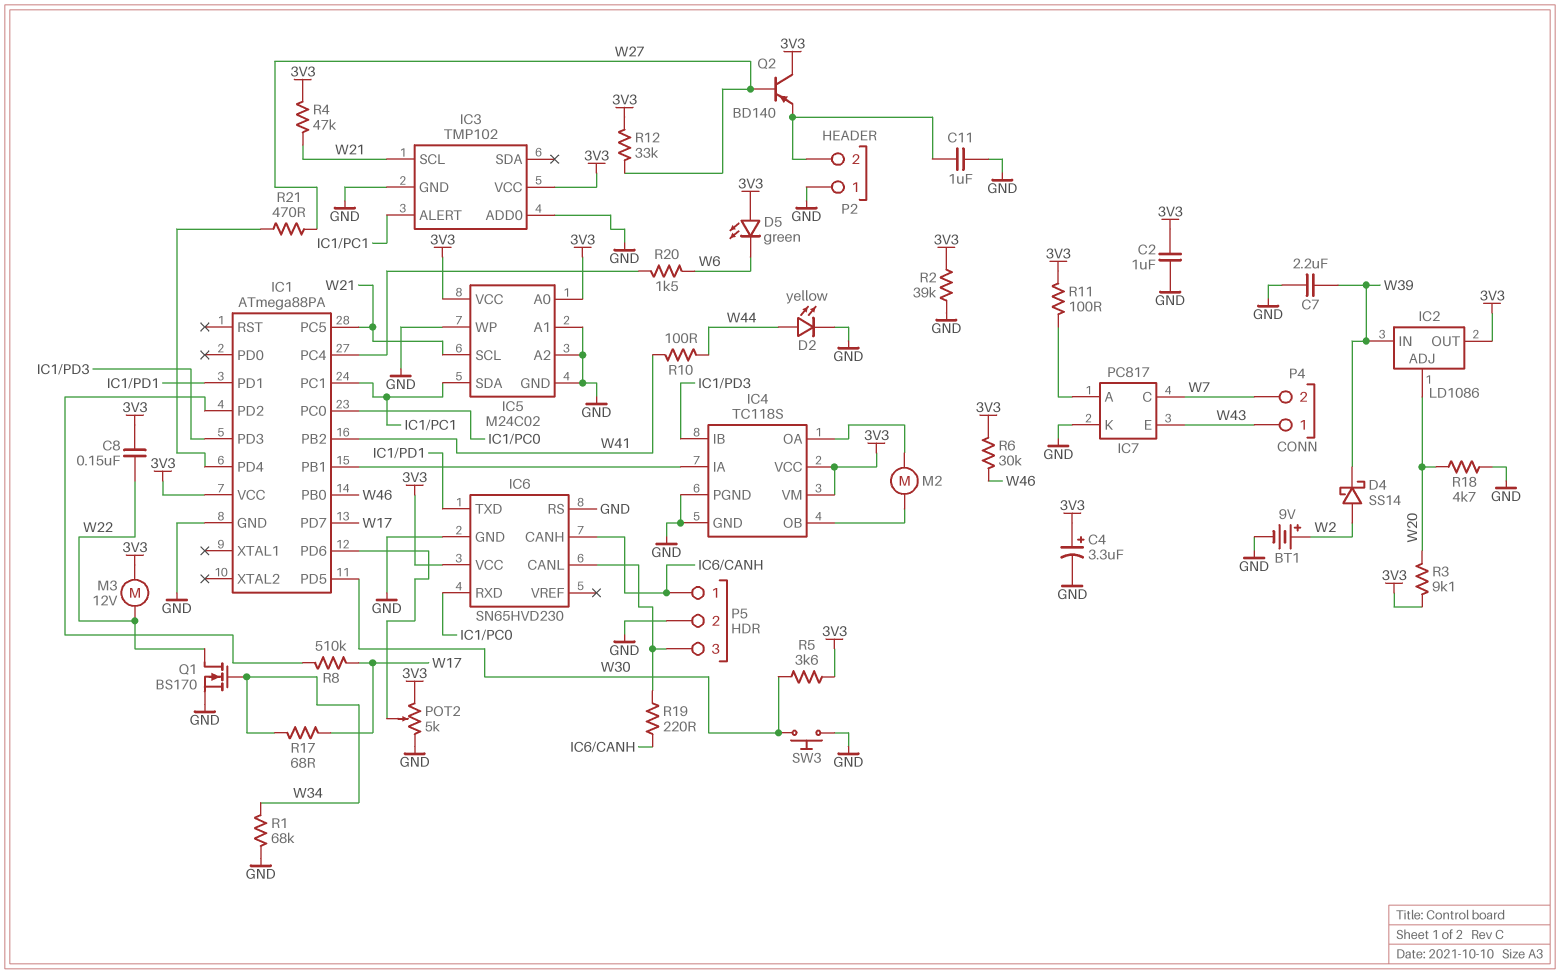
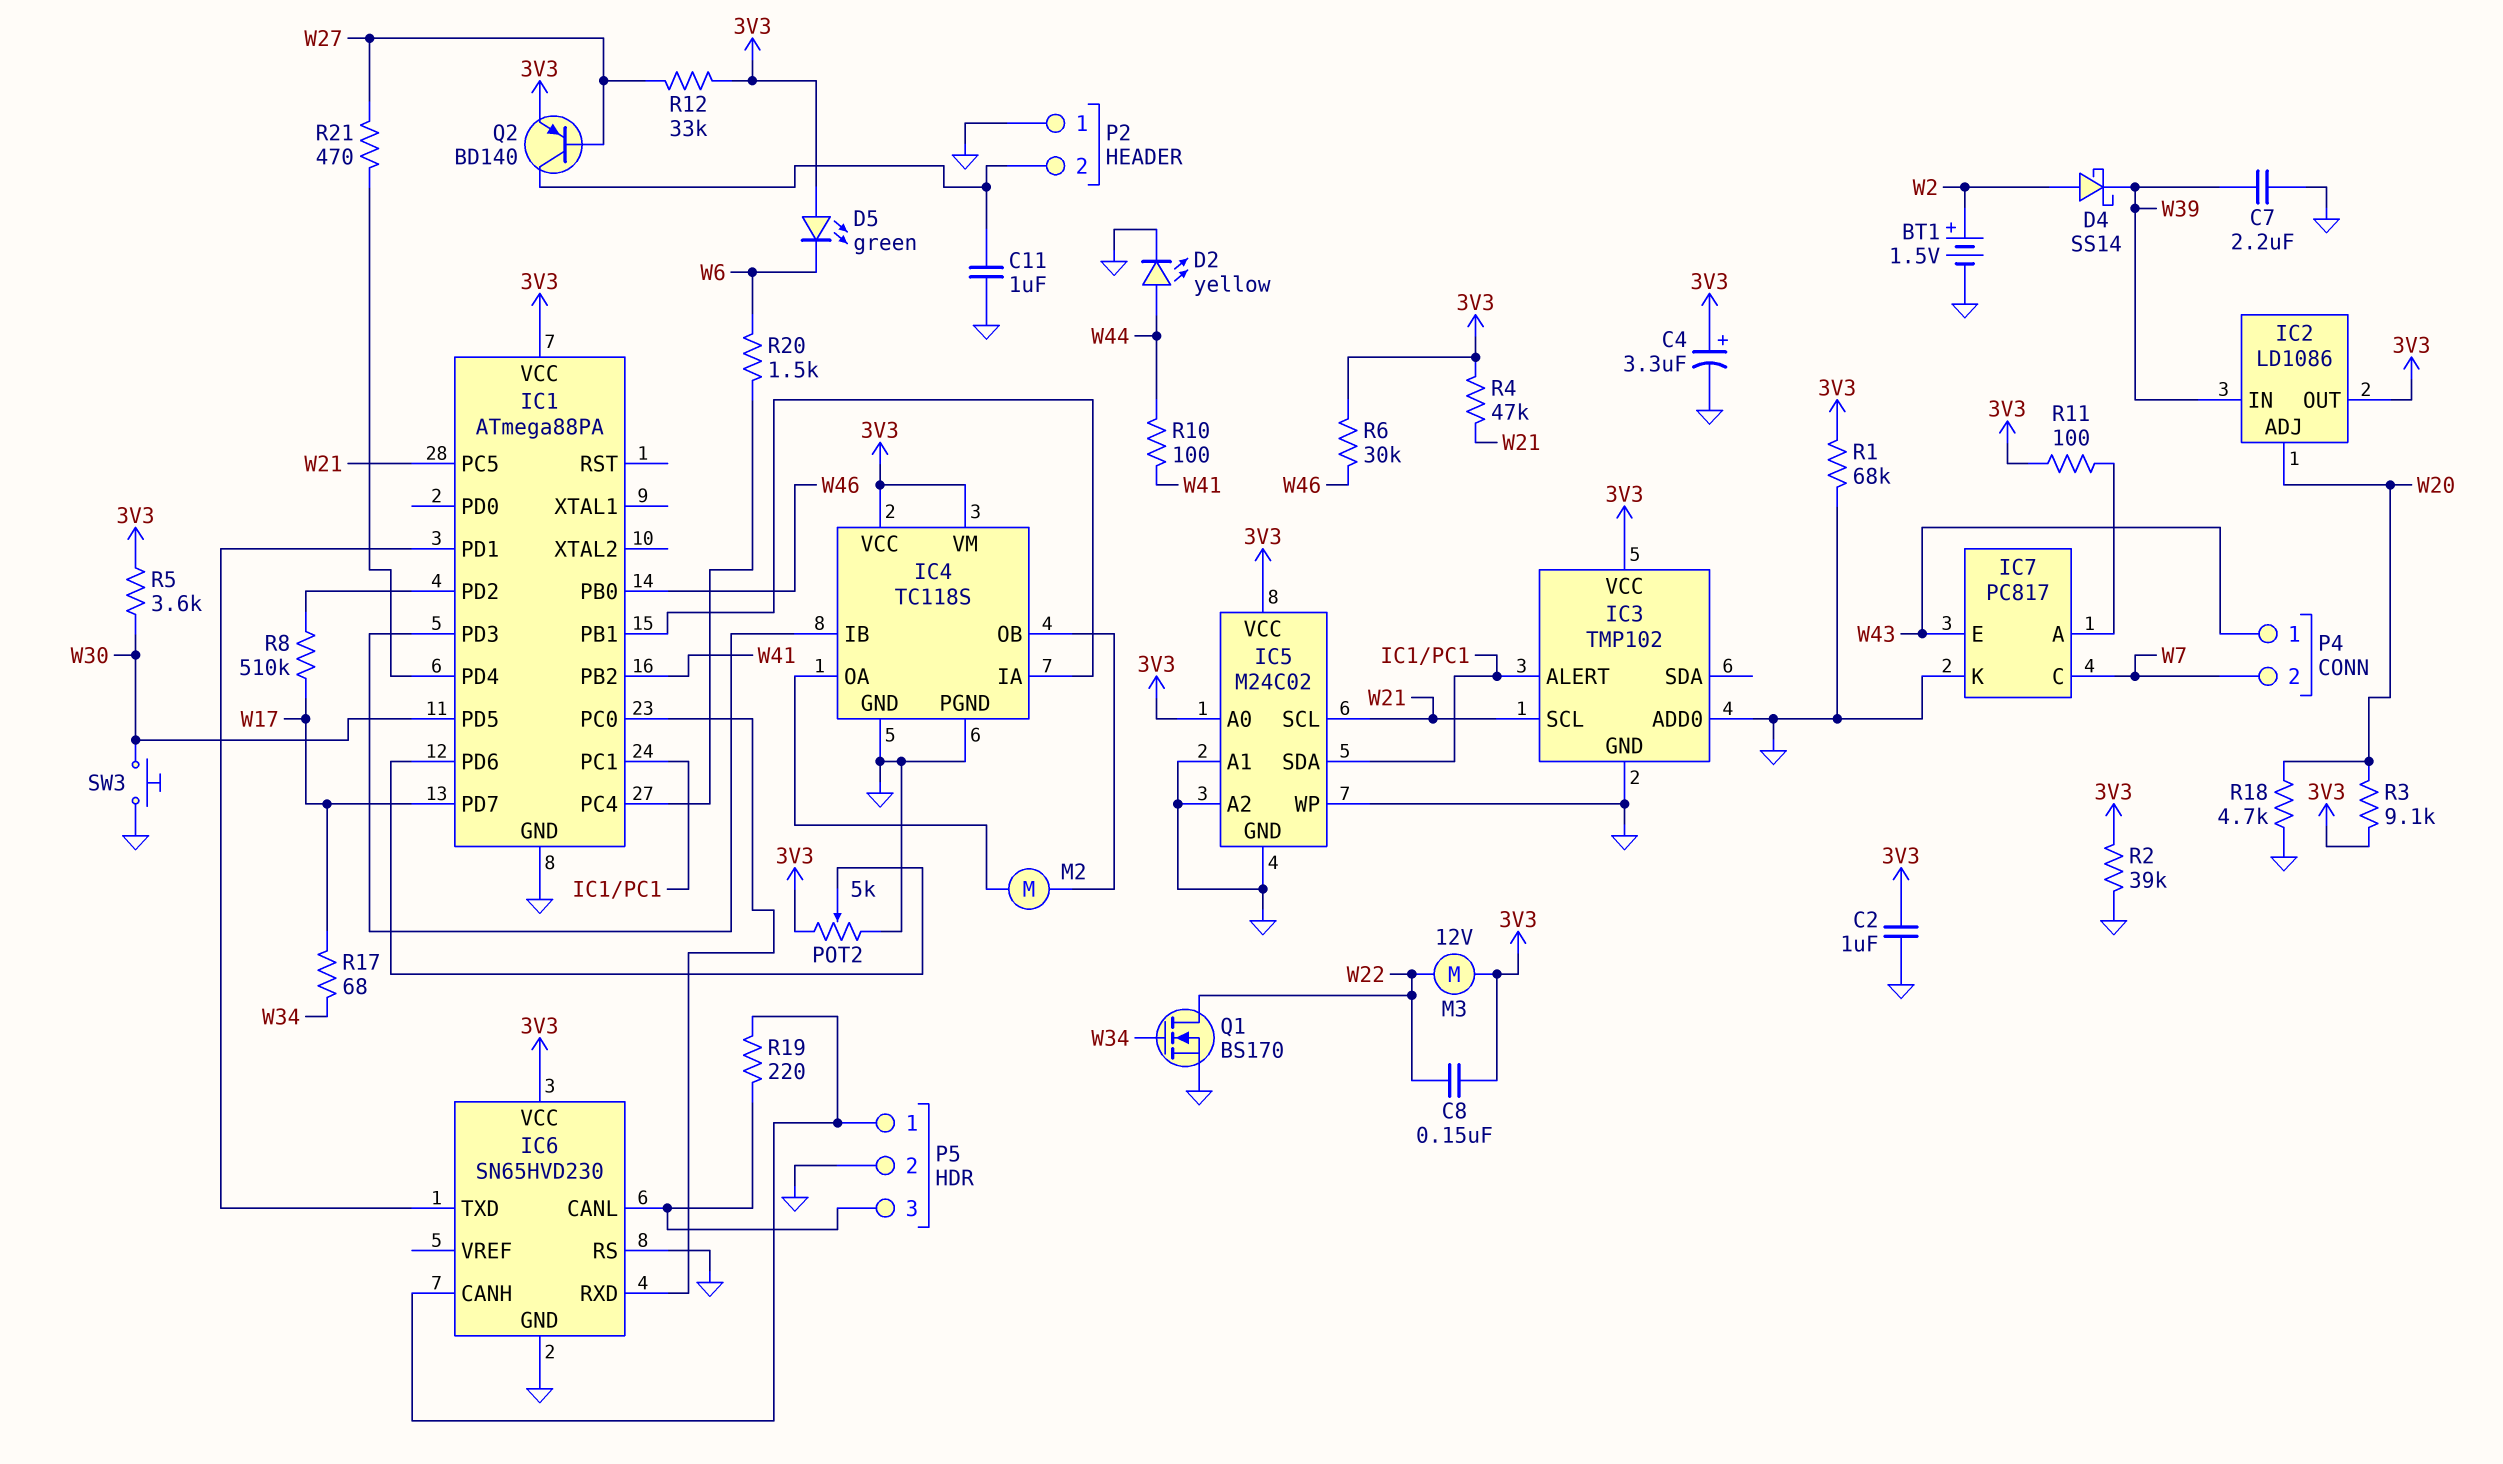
BT1: 9V (plus W2, minus GND) -> 1.5V (plus W2, minus GND)
Q2: PNP BD140 (B W27, C 3V3, E P2/2) -> PNP BD140 (B W27, C P2/2, E 3V3)
R1: 68k (GND, W34) -> 68k (3V3, GND)

